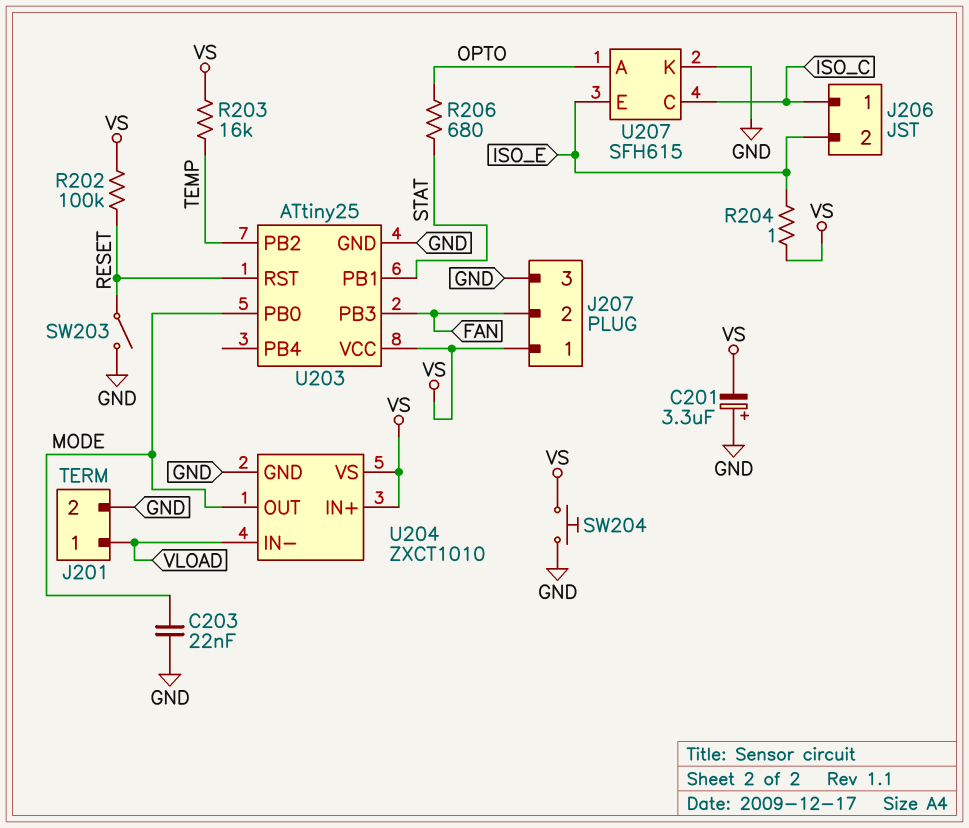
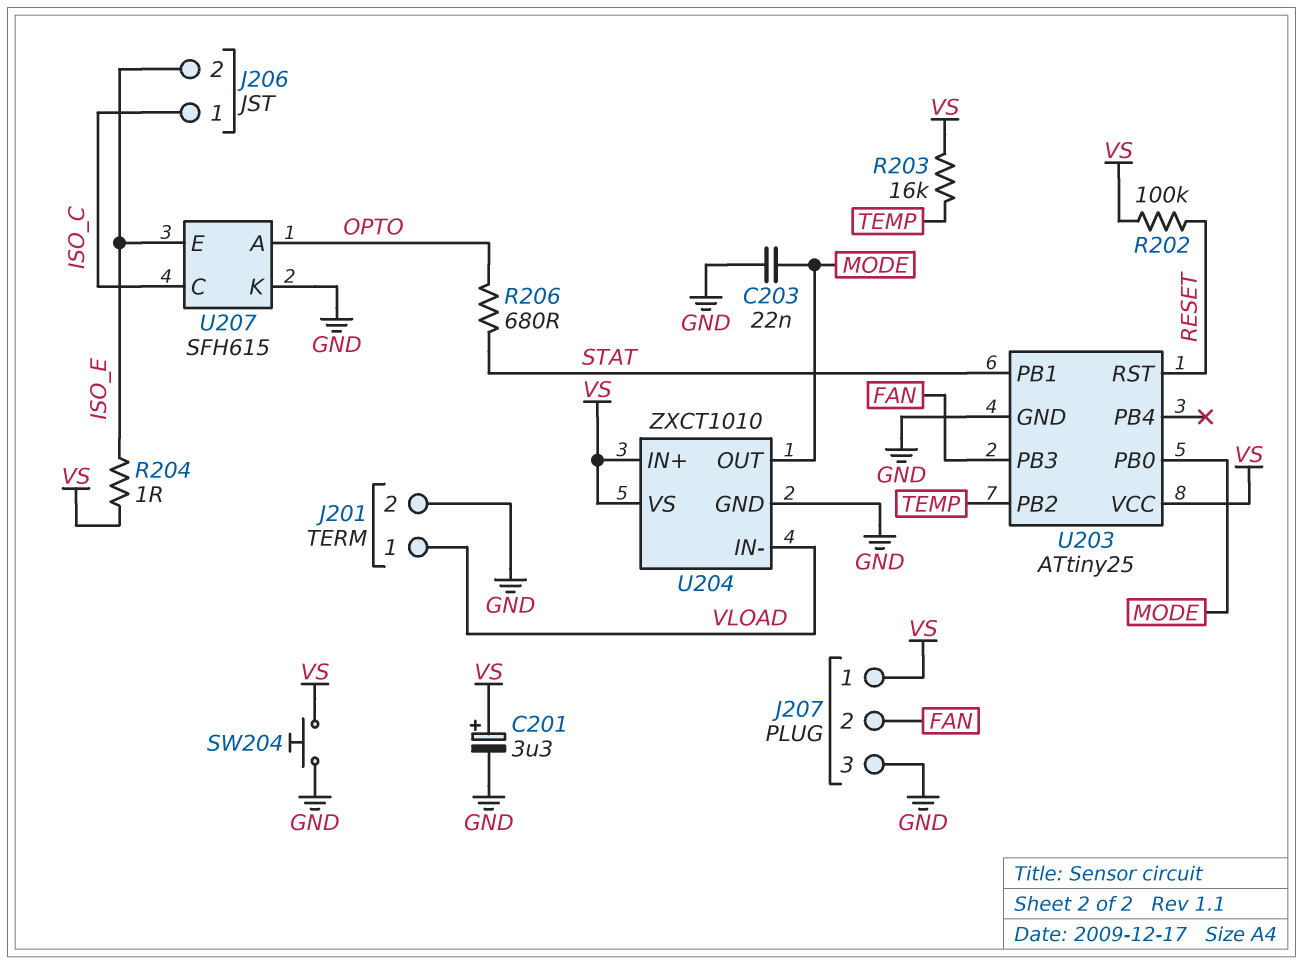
C201: 3.3uF (plus GND, minus VS) -> 3.3uF (plus VS, minus GND)
SW203: switch (GND, RESET) -> none

